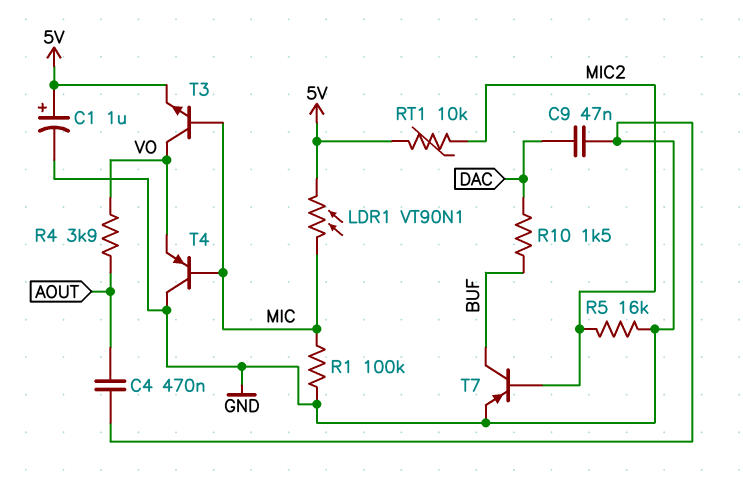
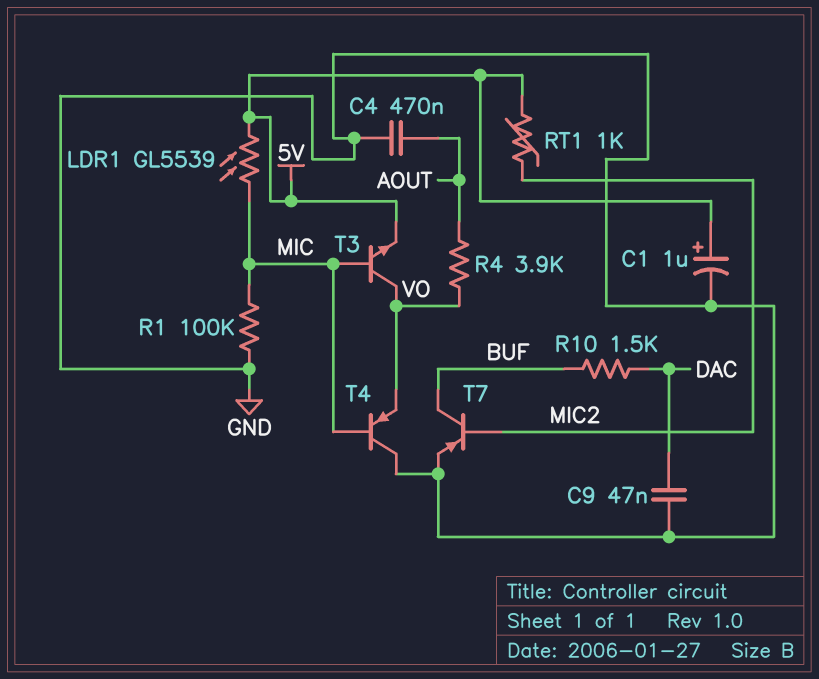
LDR1: VT90N1 (5V, MIC) -> GL5539 (5V, MIC)
R5: 16k (GND, MIC2) -> none
RT1: 10k (5V, MIC2) -> 1k (5V, MIC2)

